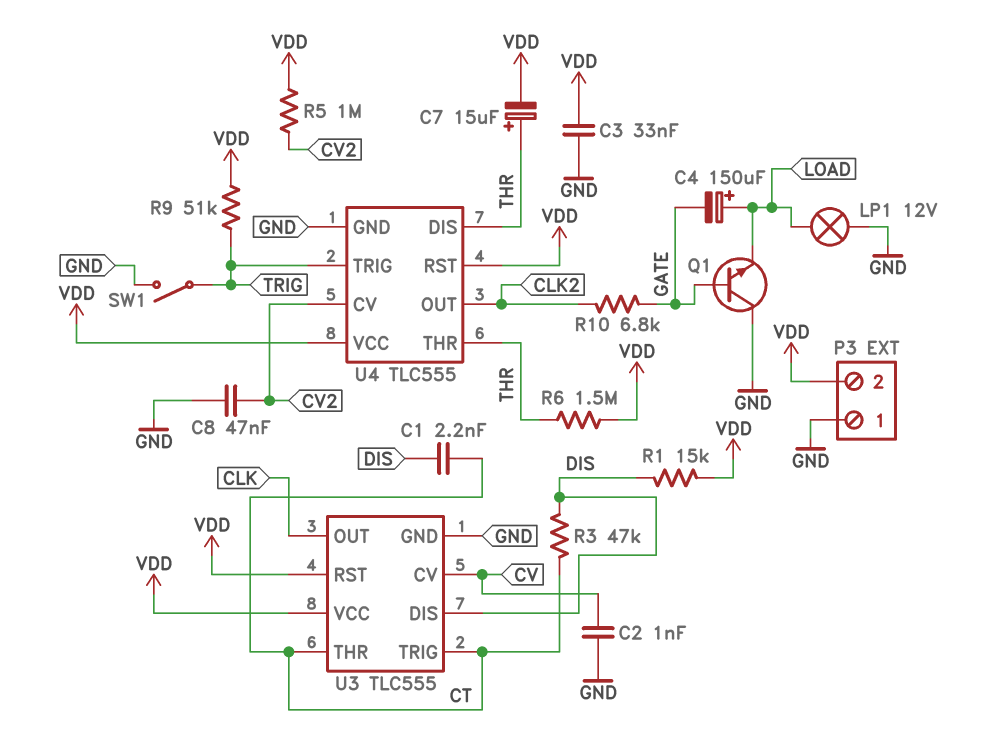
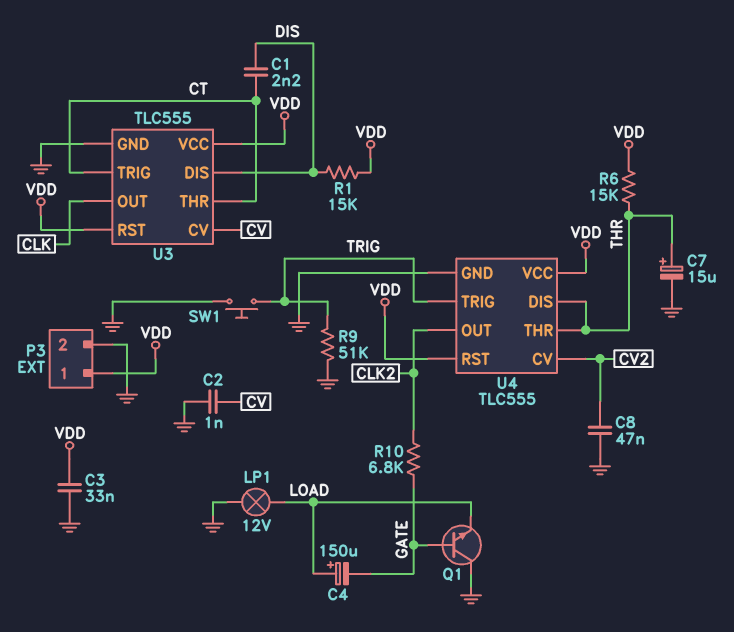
C7: 15uF (plus THR, minus VDD) -> 15uF (plus THR, minus GND)
P3 pin 1: GND -> VDD
P3 pin 2: VDD -> GND
R3: 47k (CT, DIS) -> none
R5: 1M (CV2, VDD) -> none
R6: 1.5M (THR, VDD) -> 15k (THR, VDD)
R9: 51k (TRIG, VDD) -> 51k (GND, TRIG)
SW1: switch (GND, TRIG) -> button (GND, TRIG)

